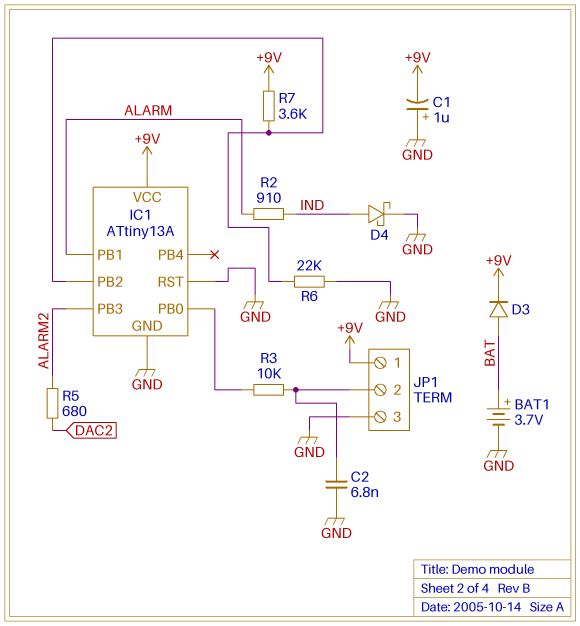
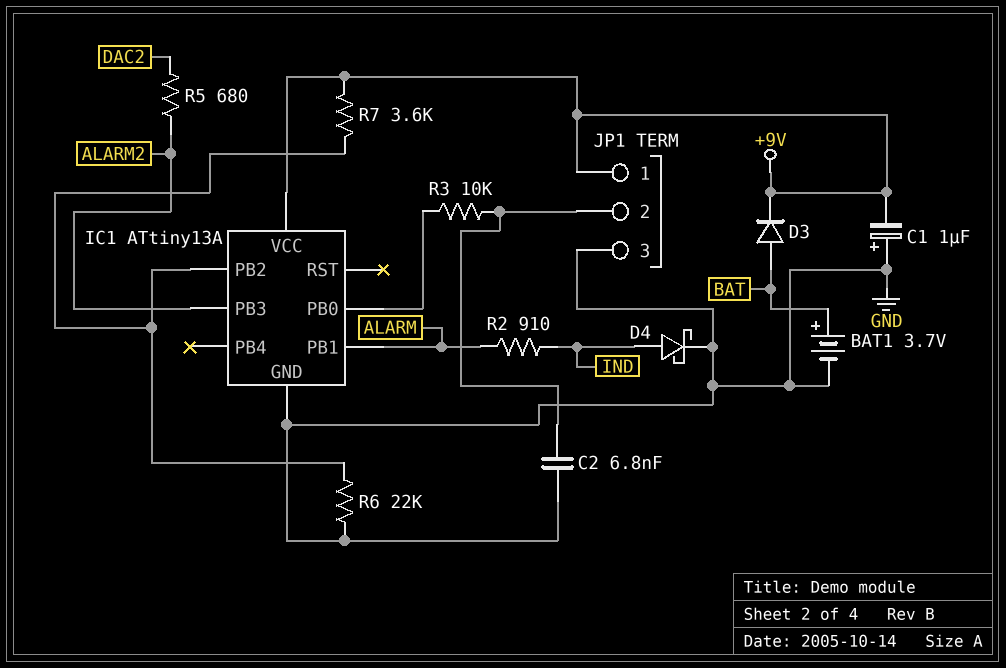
IC1 pin RST: GND -> none

